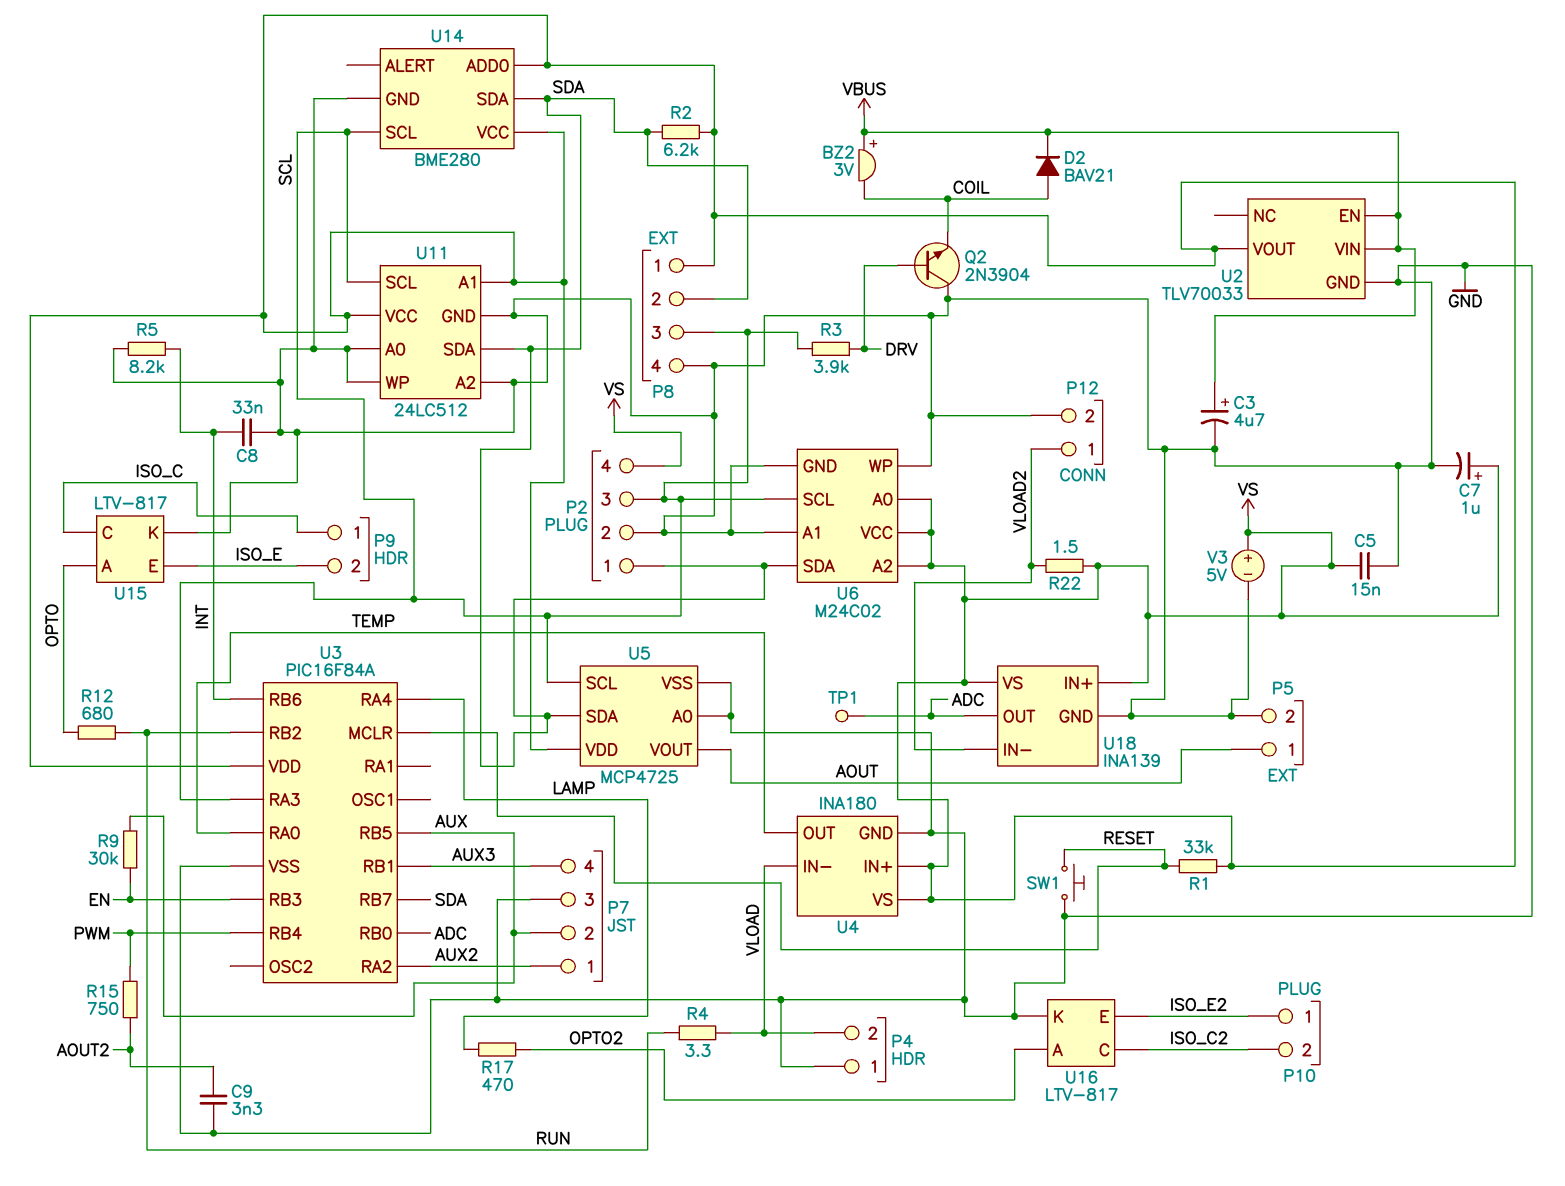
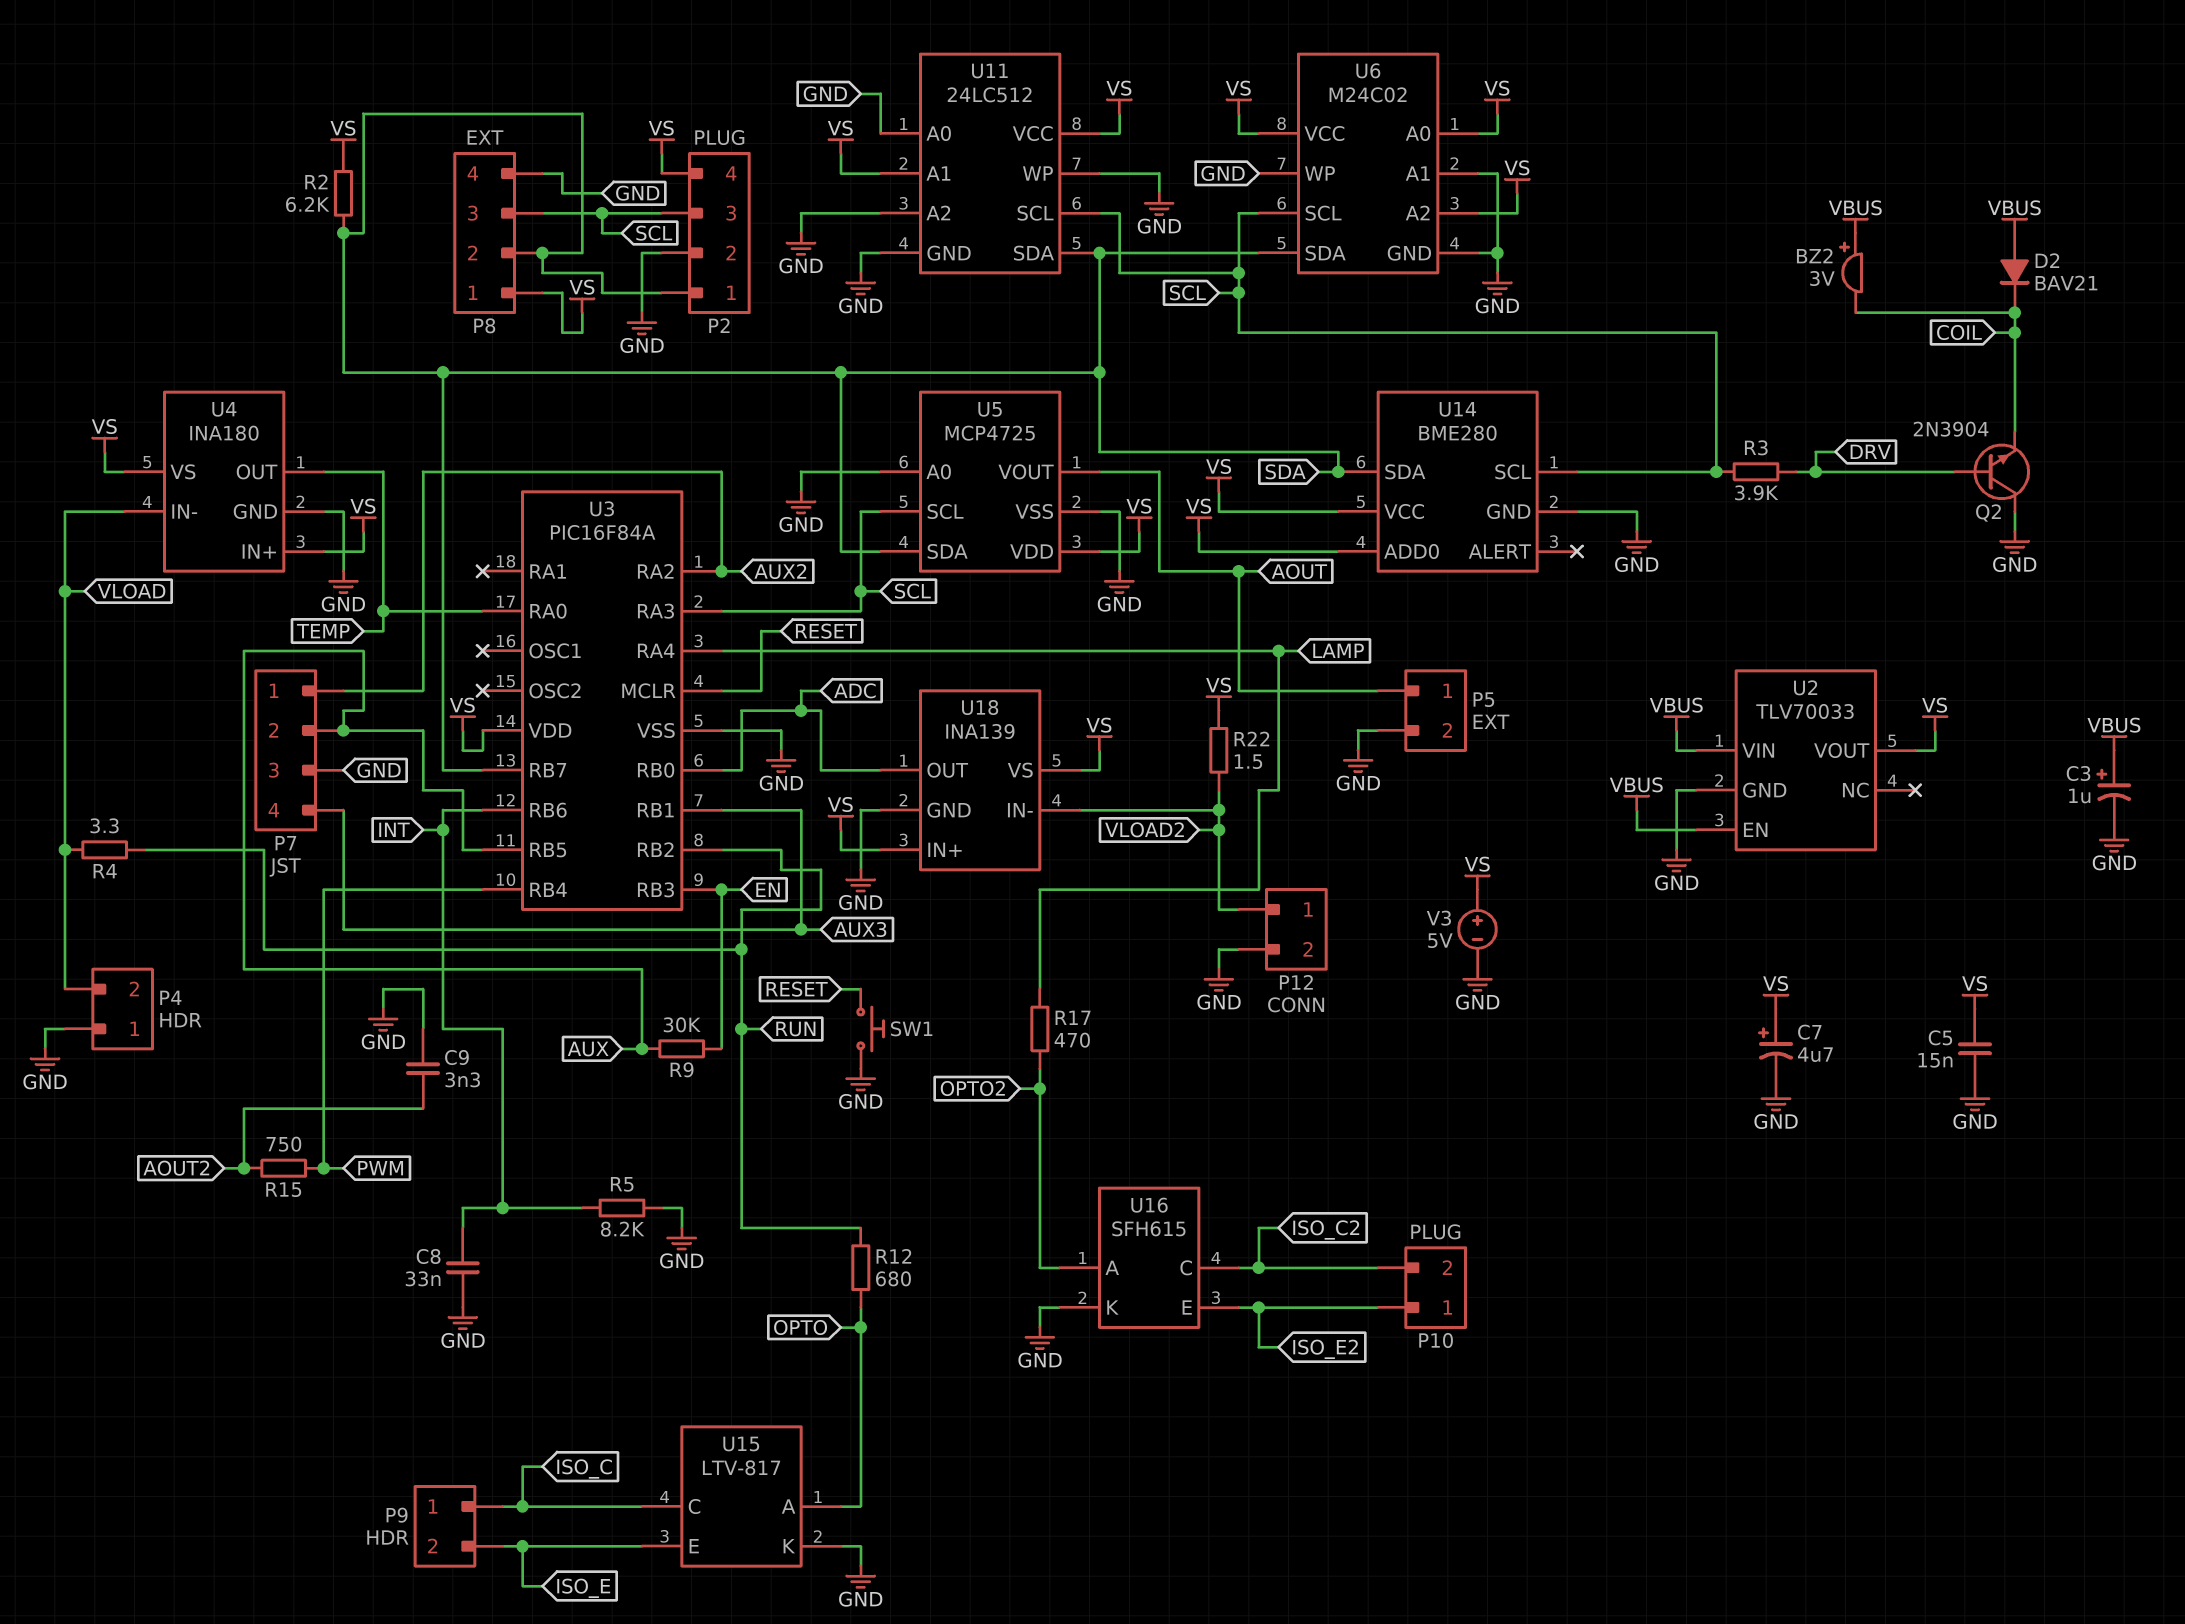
C3: 4.7uF (plus VBUS, minus GND) -> 1uF (plus VBUS, minus GND)
C7: 1uF (plus VS, minus GND) -> 4.7uF (plus VS, minus GND)
D2: diode BAV21 (A COIL, K VBUS) -> diode BAV21 (A VBUS, K COIL)
R1: 33k (RESET, VS) -> none
TP1: test point (ADC) -> none
U16: LTV-817 -> SFH615

